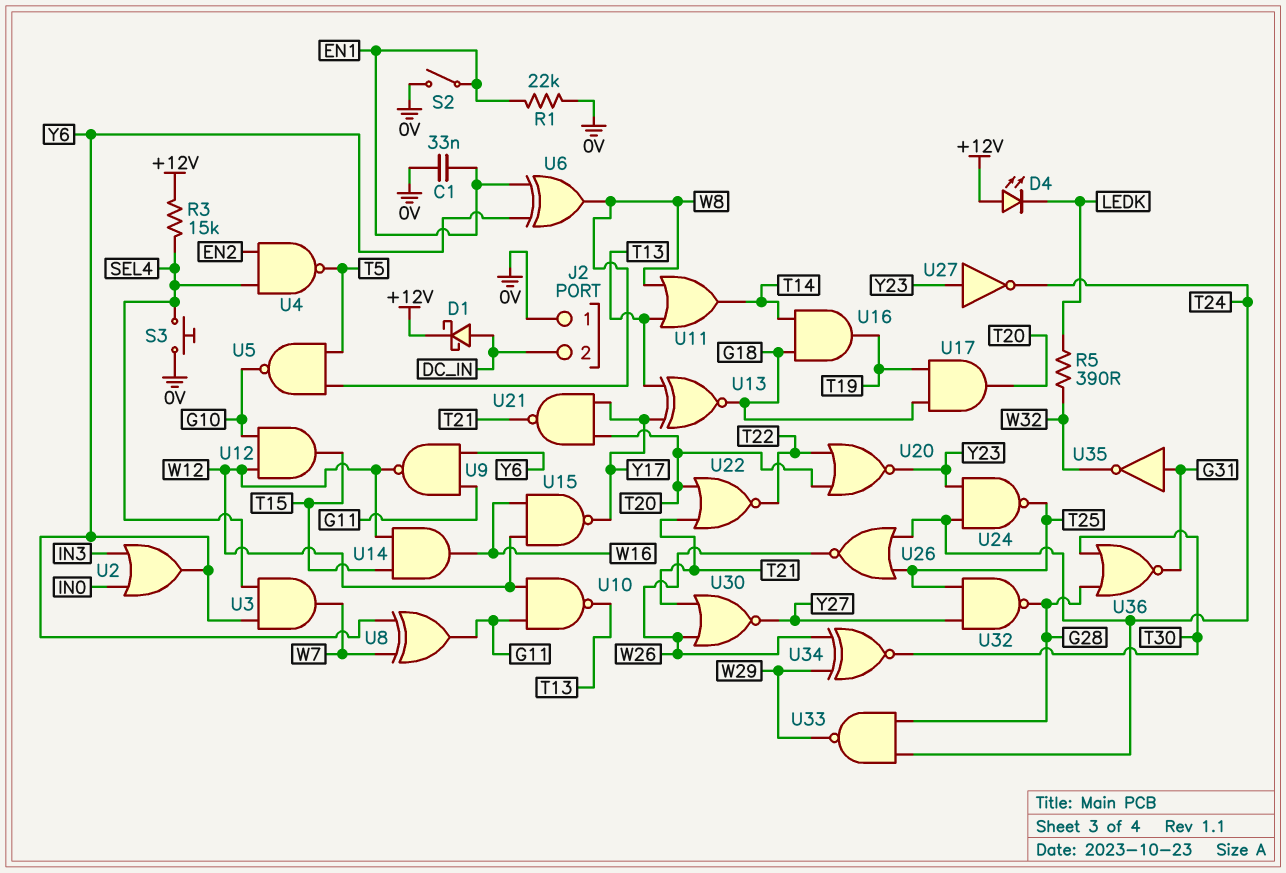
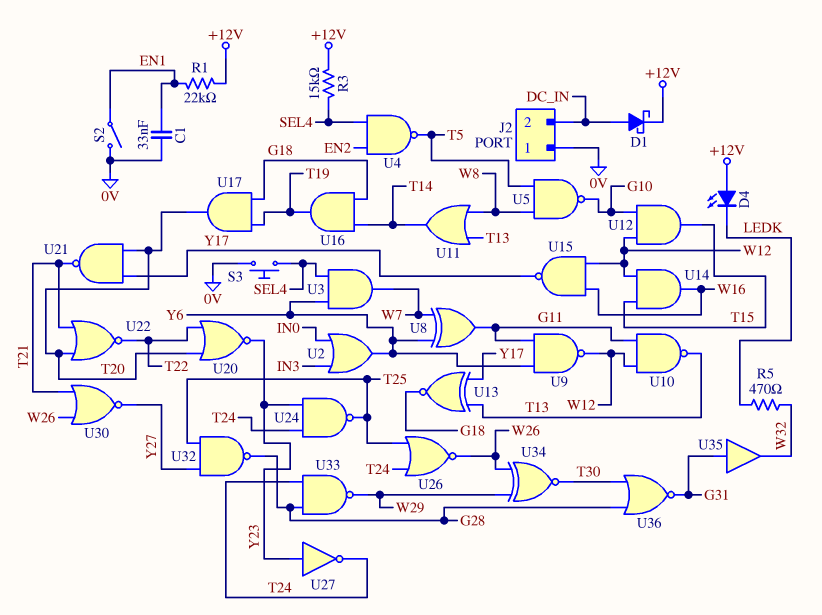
R1: 22k (0V, EN1) -> 22k (+12V, EN1)
R5: 390 (LEDK, W32) -> 470 (LEDK, W32)
U6: XOR (in EN1, in Y6, out W8) -> none
U35: NOT (in G31, out W32) -> buffer (in G31, out W32)

